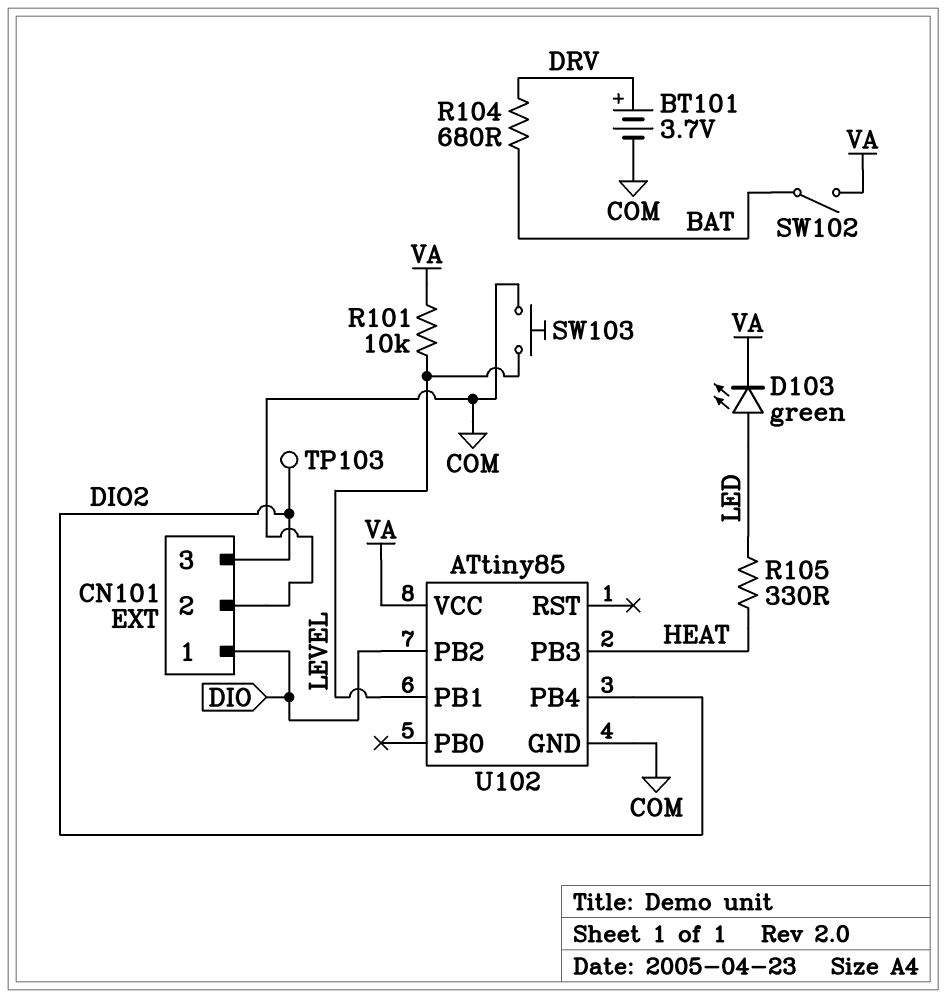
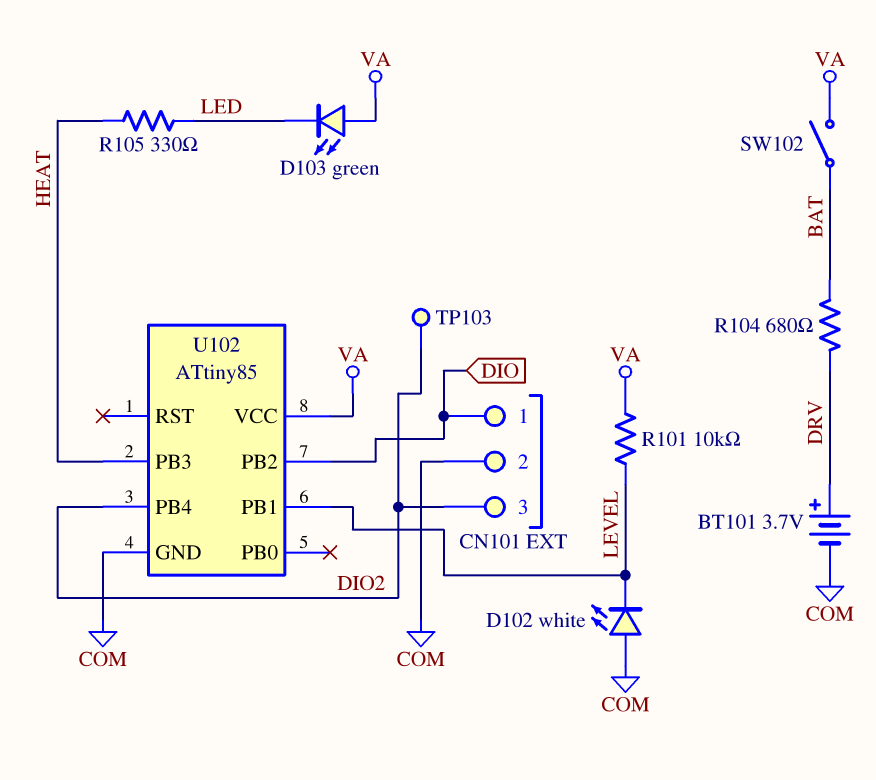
D102: none -> LED white (A COM, K LEVEL)
D103: LED green (A LED, K VA) -> LED green (A VA, K LED)
SW103: button (COM, LEVEL) -> none

